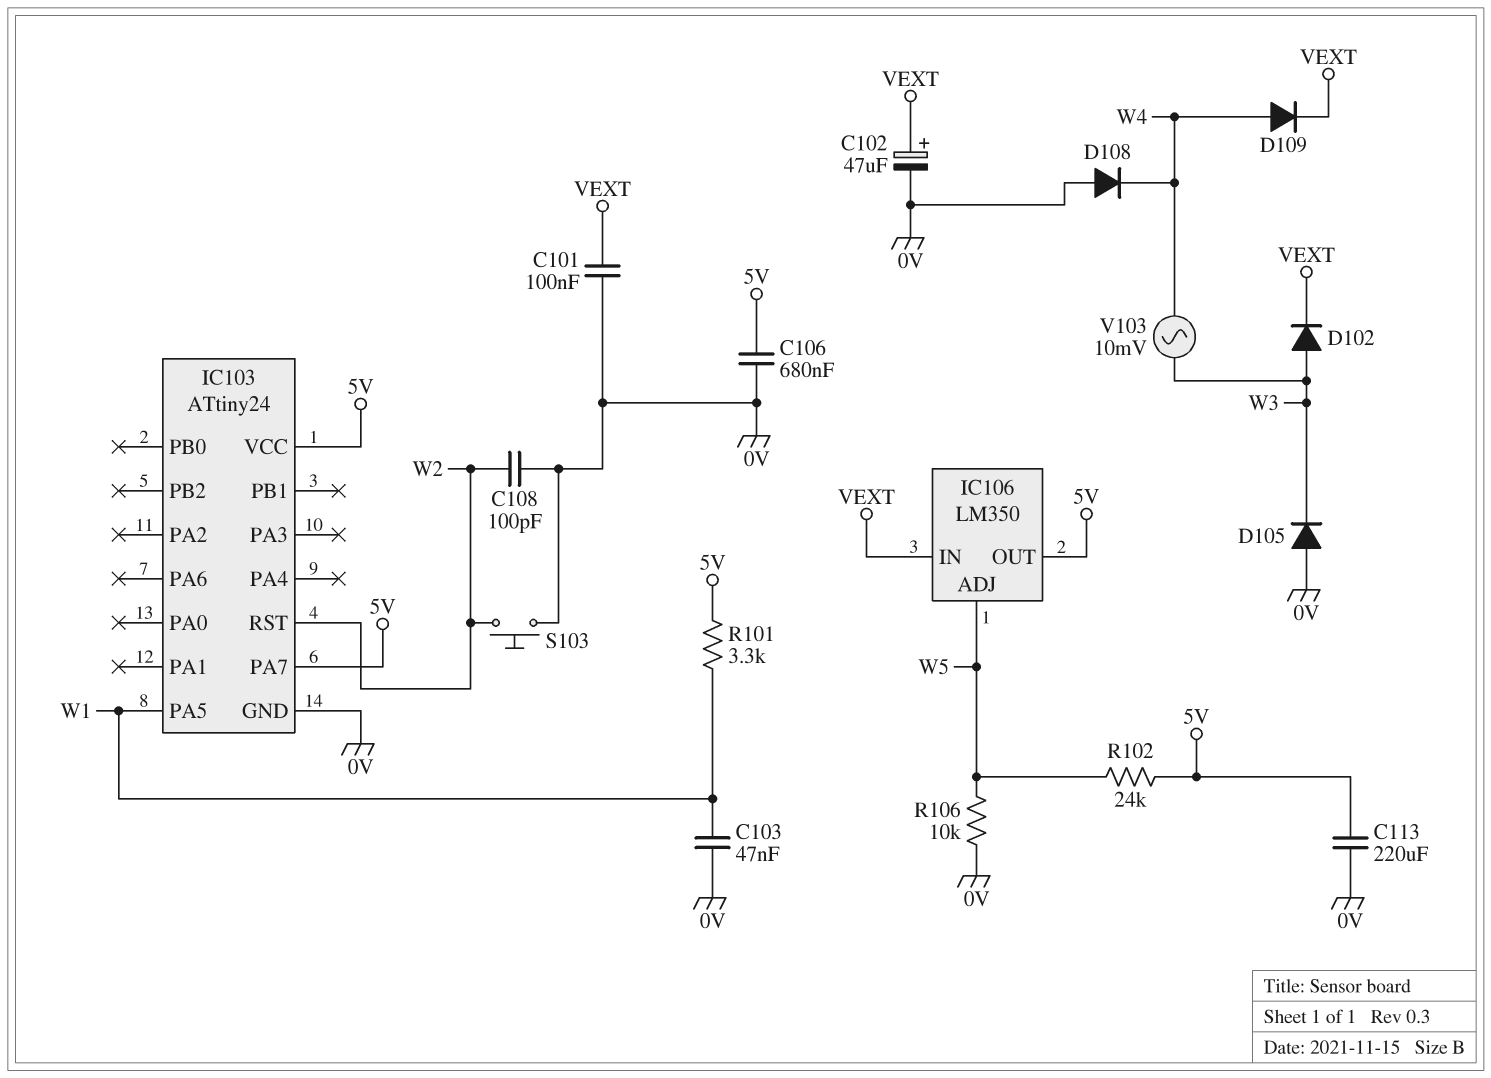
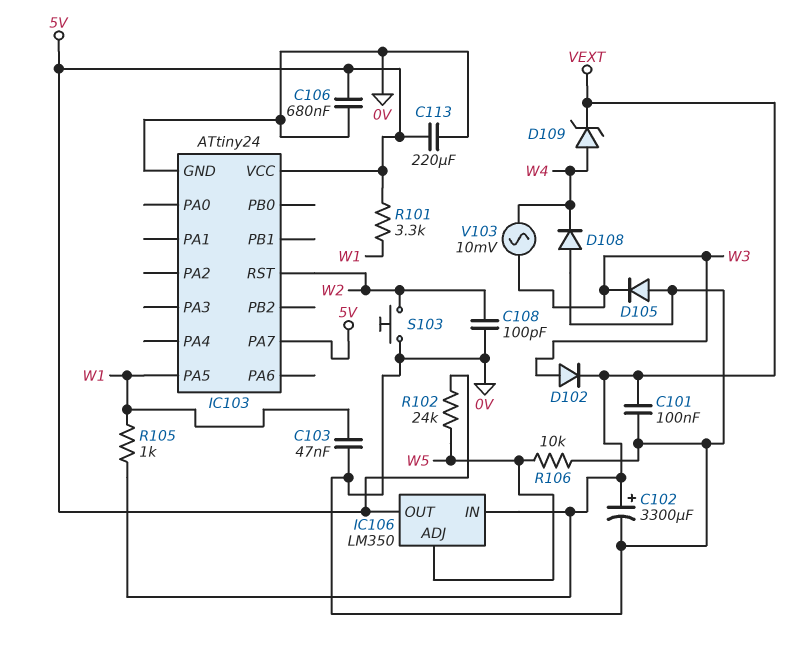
C102: 47uF (plus VEXT, minus 0V) -> 3300uF (plus VEXT, minus 0V)
D109: diode (A W4, K VEXT) -> zener (A W4, K VEXT)
R105: none -> 1k (VEXT, W1)

